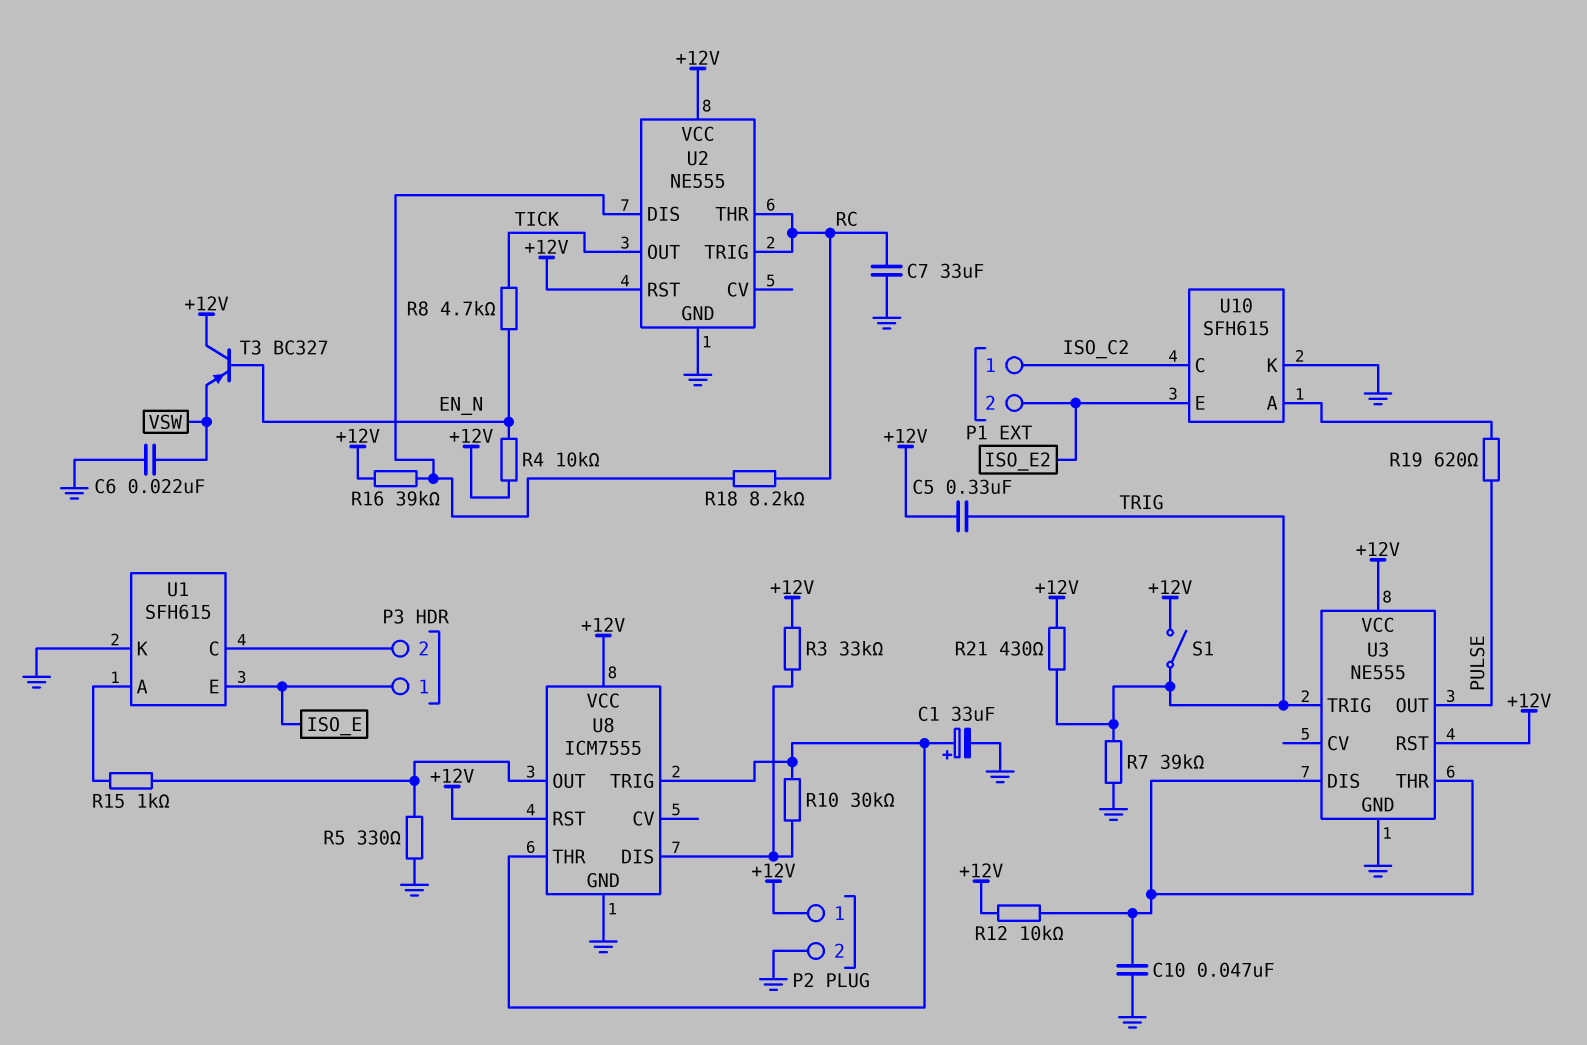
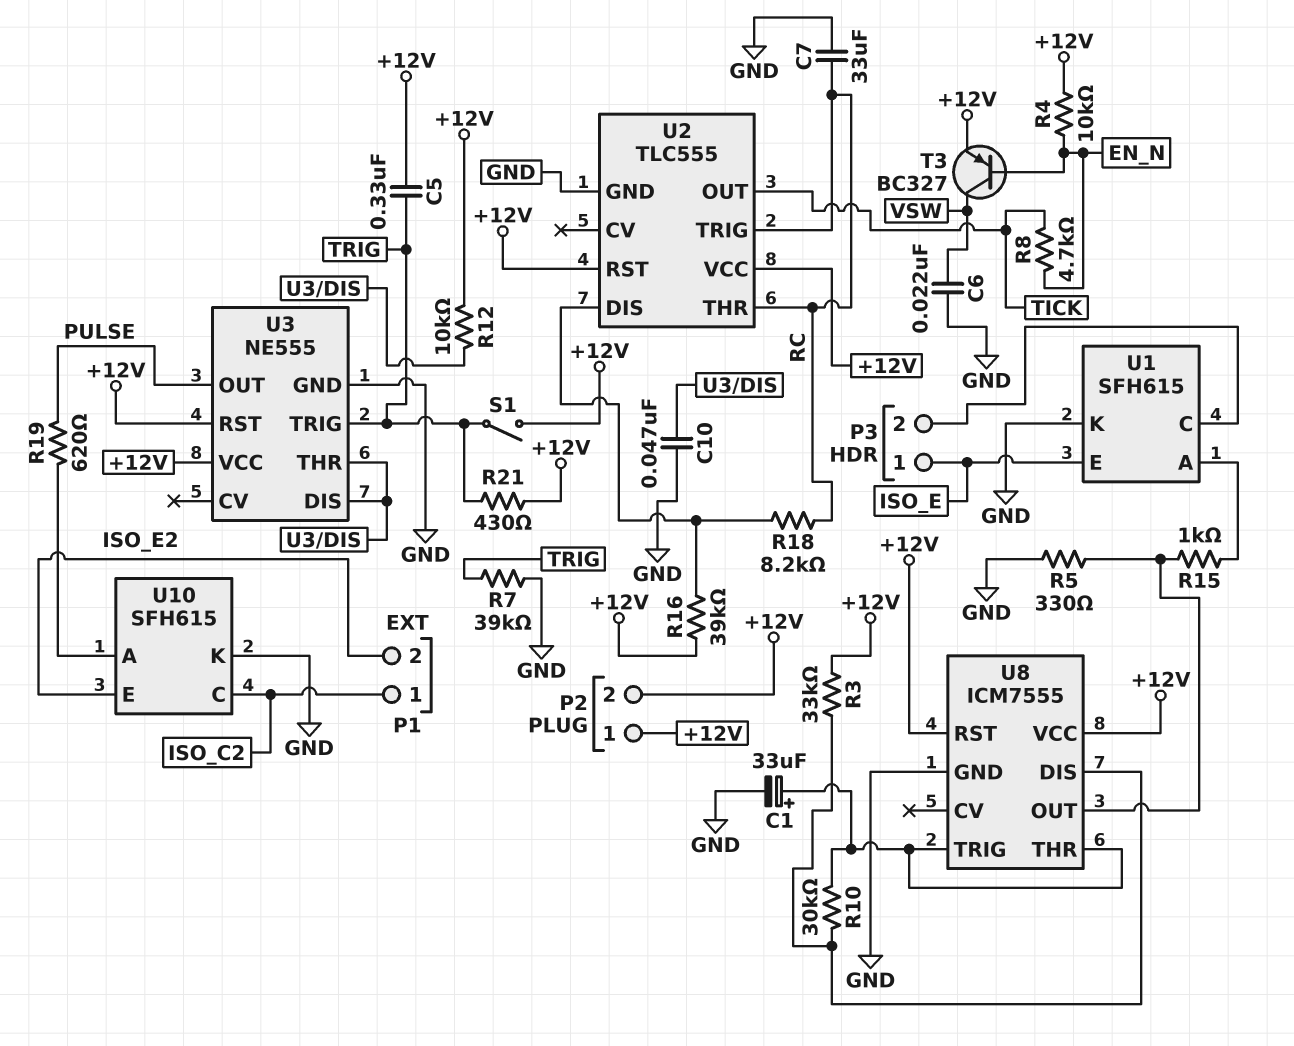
P2 pin 2: GND -> +12V
T3: PNP BC327 (B EN_N, C +12V, E VSW) -> PNP BC327 (B EN_N, C VSW, E +12V)
U2: NE555 -> TLC555

